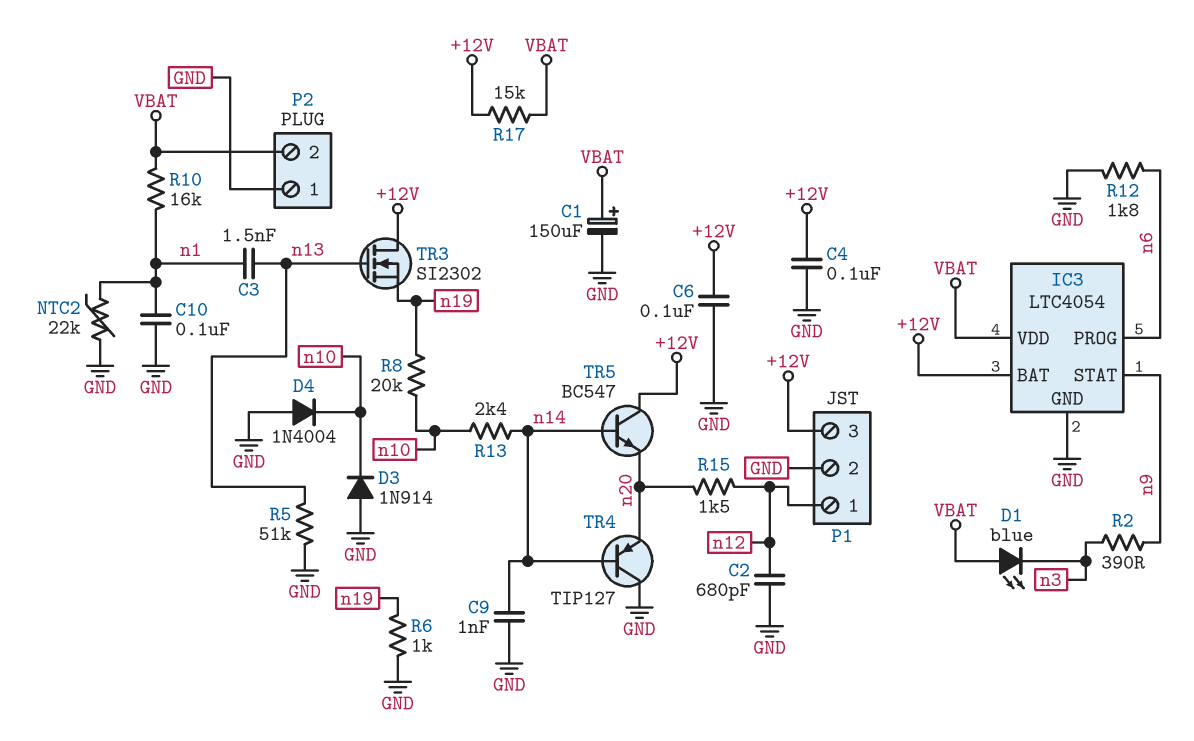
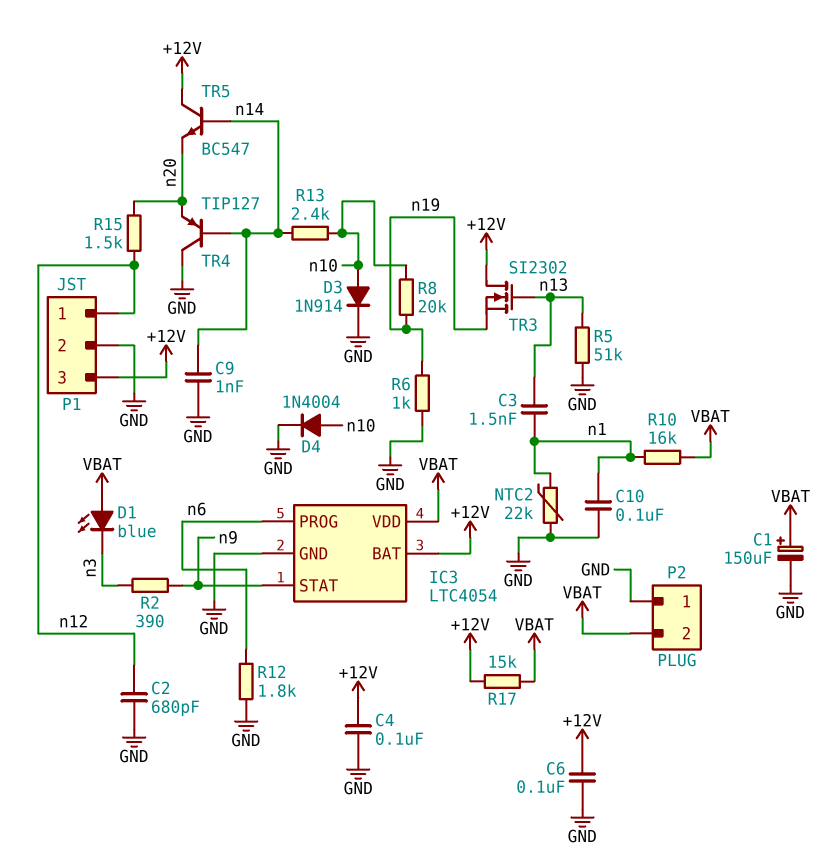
D3: diode 1N914 (A GND, K n10) -> diode 1N914 (A n10, K GND)
D4: diode 1N4004 (A GND, K n10) -> diode 1N4004 (A n10, K GND)

